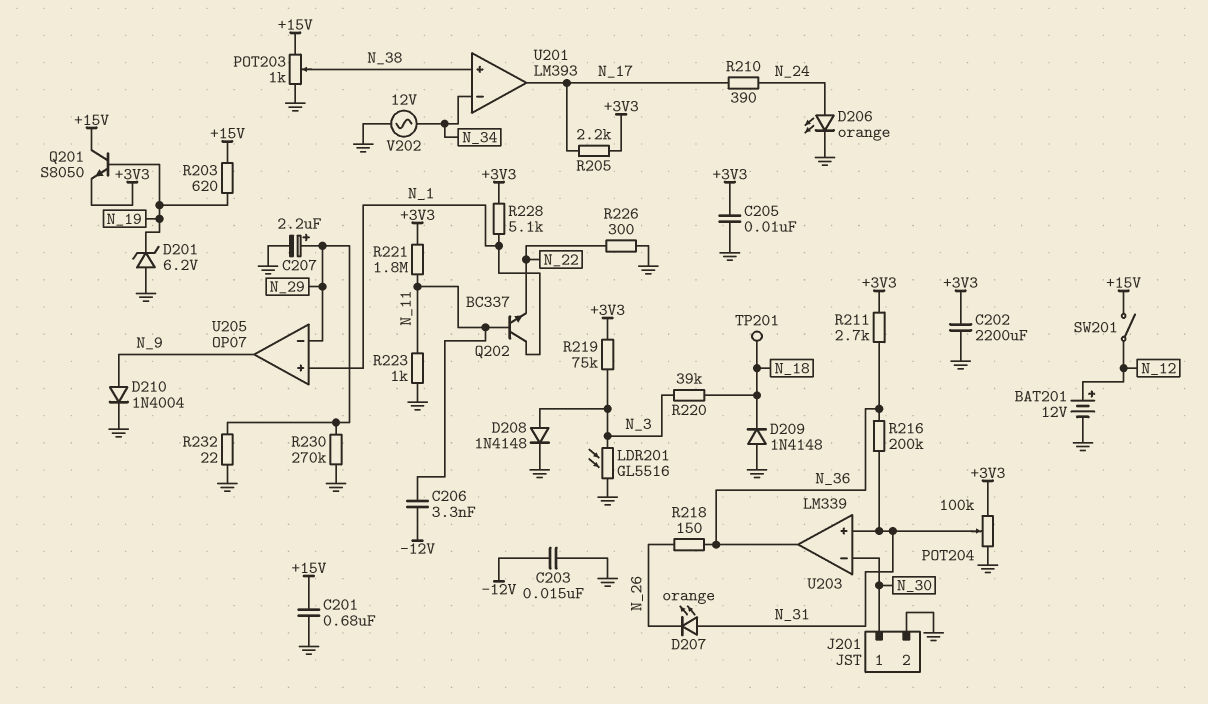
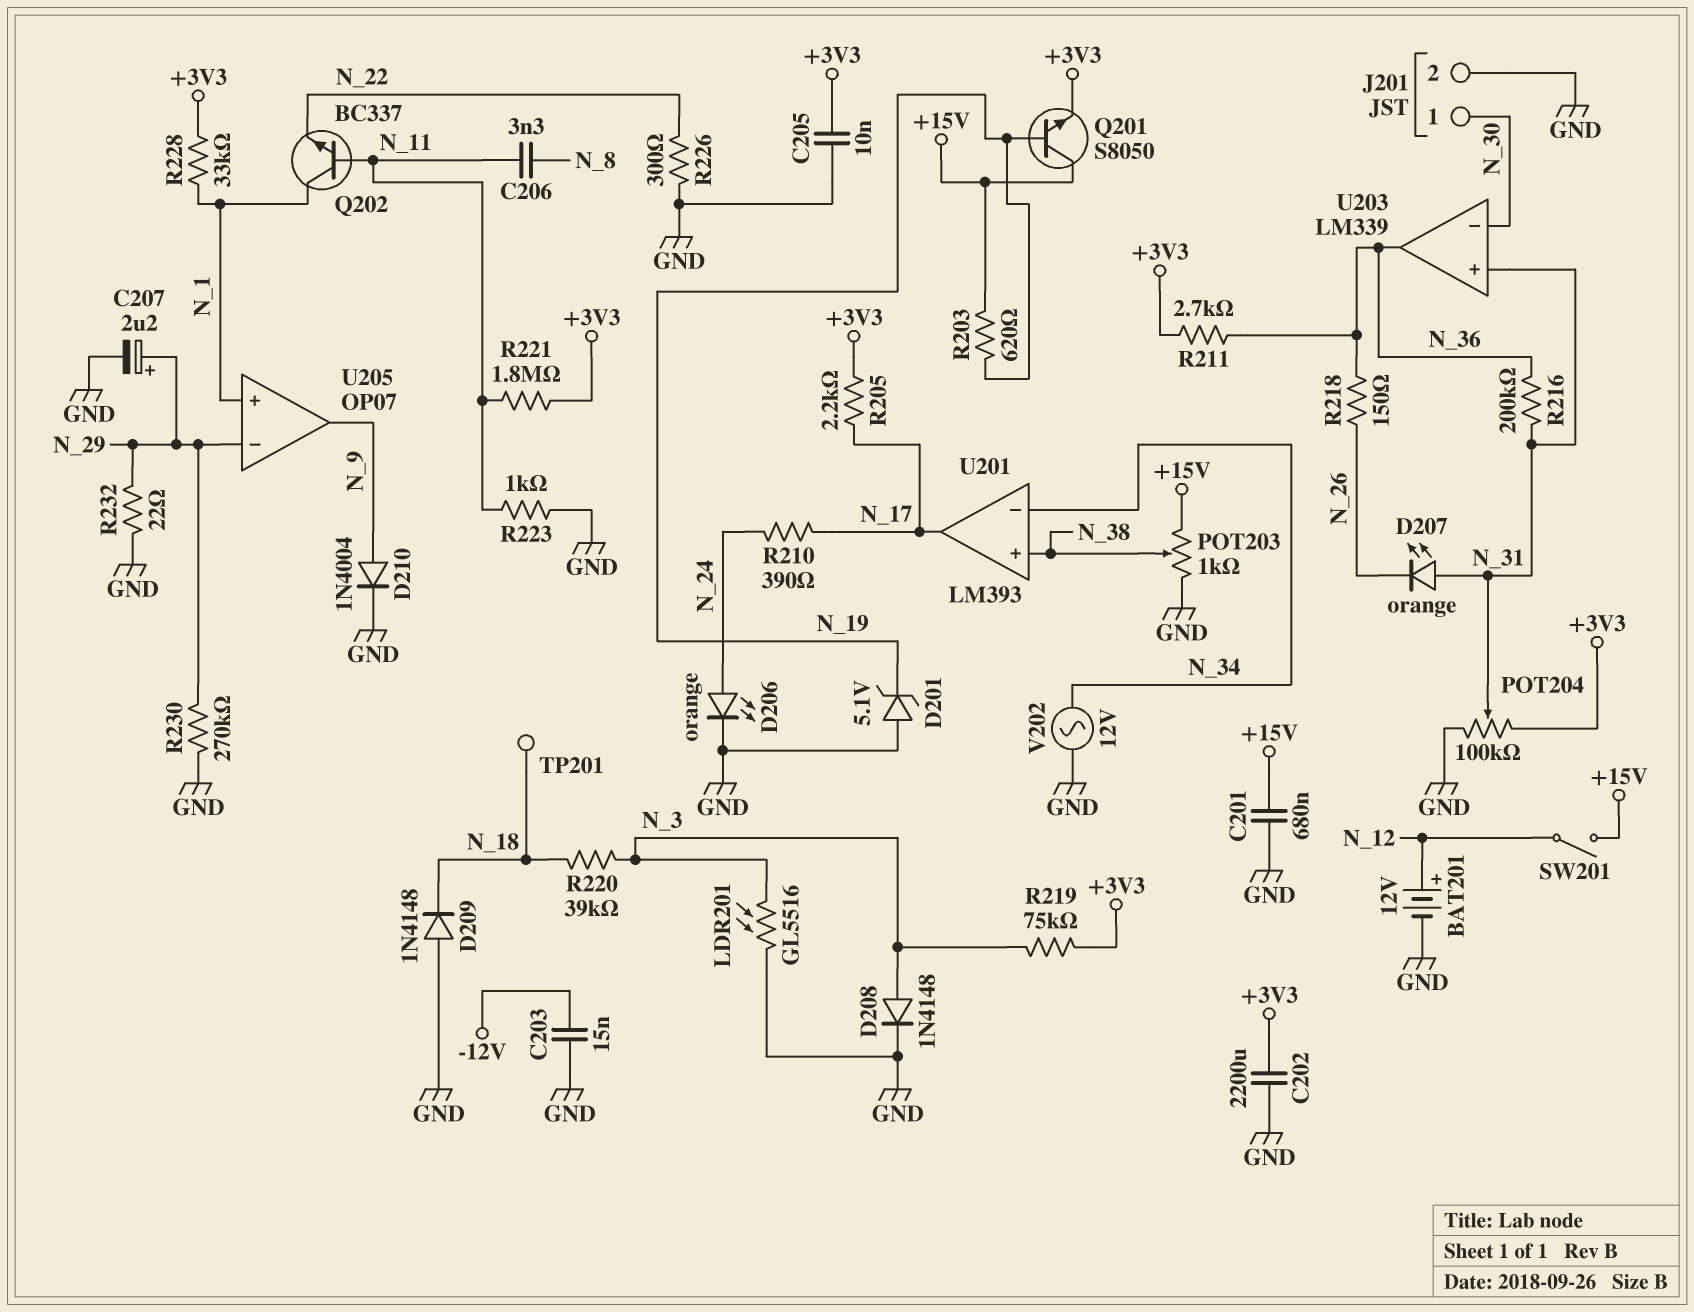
C206: 3.3nF (-12V, N_11) -> 3.3nF (N_8, N_11)
D201: zener 6.2V (A GND, K N_19) -> zener 5.1V (A GND, K N_19)
R228: 5.1k (+3V3, N_1) -> 33k (+3V3, N_1)

